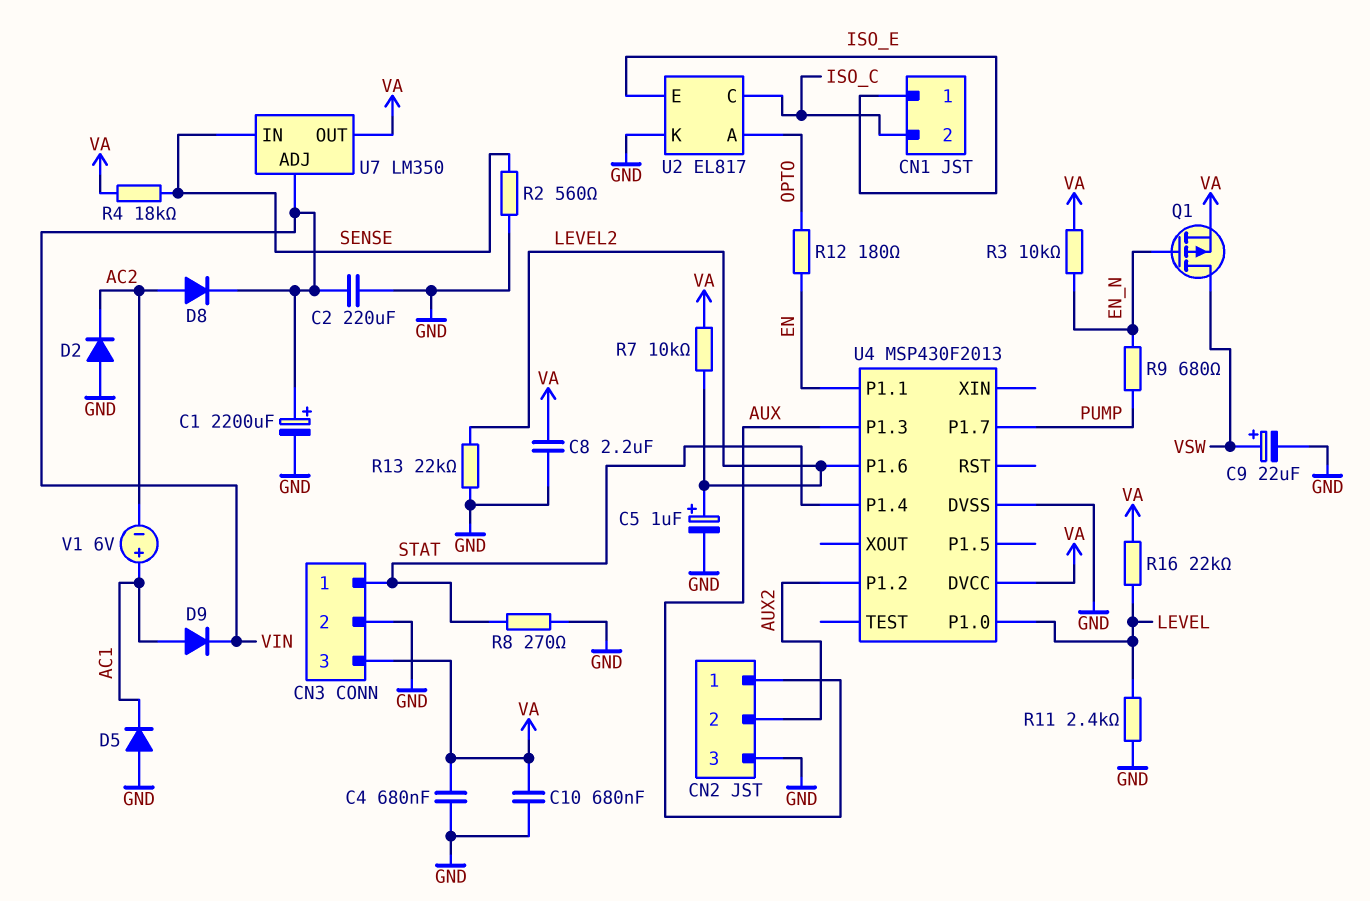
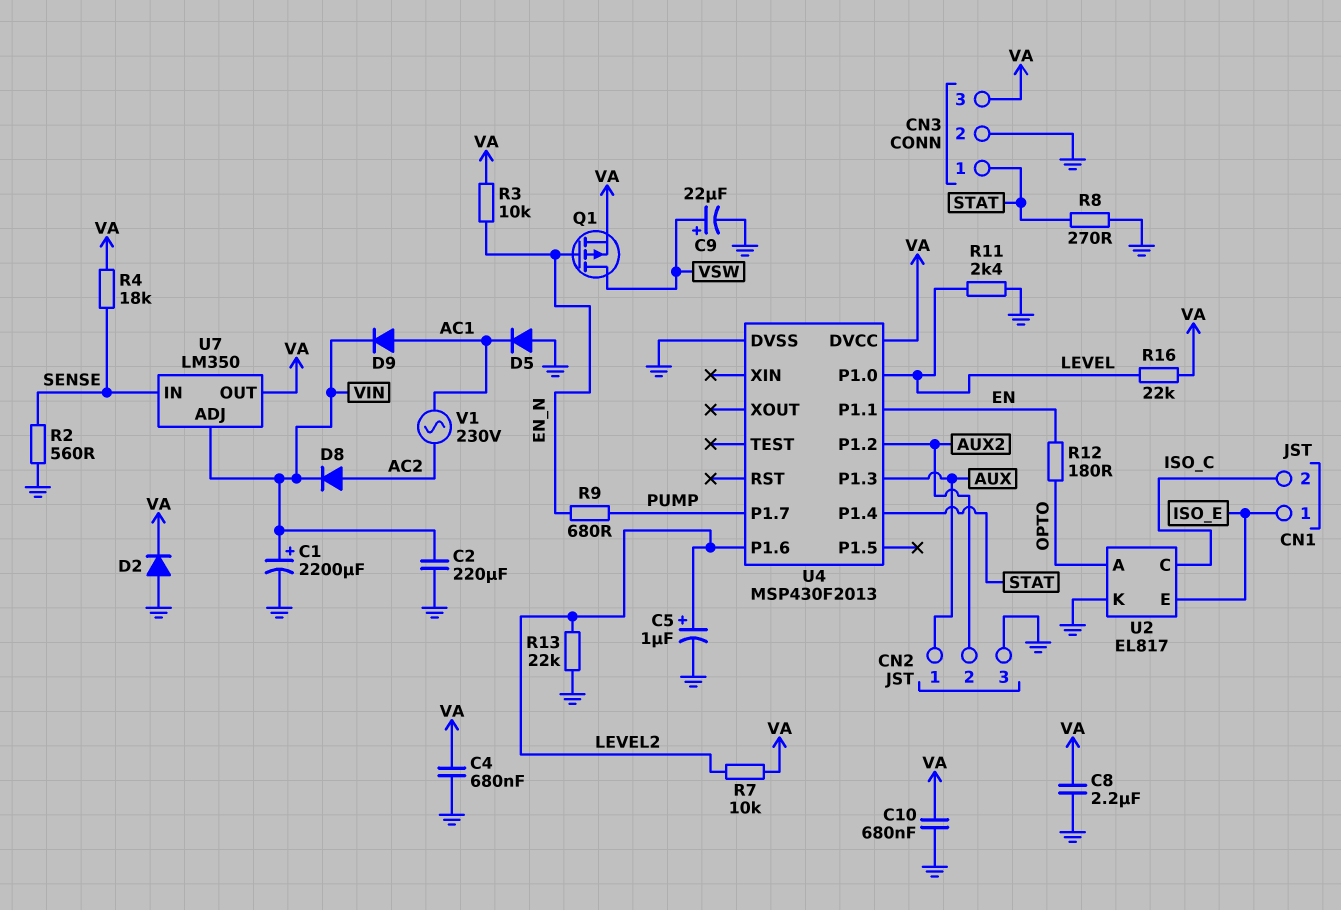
D2: diode (A GND, K AC2) -> diode (A GND, K VA)
V1: 6V (plus AC1, minus AC2) -> AC 230V (AC1, AC2)

